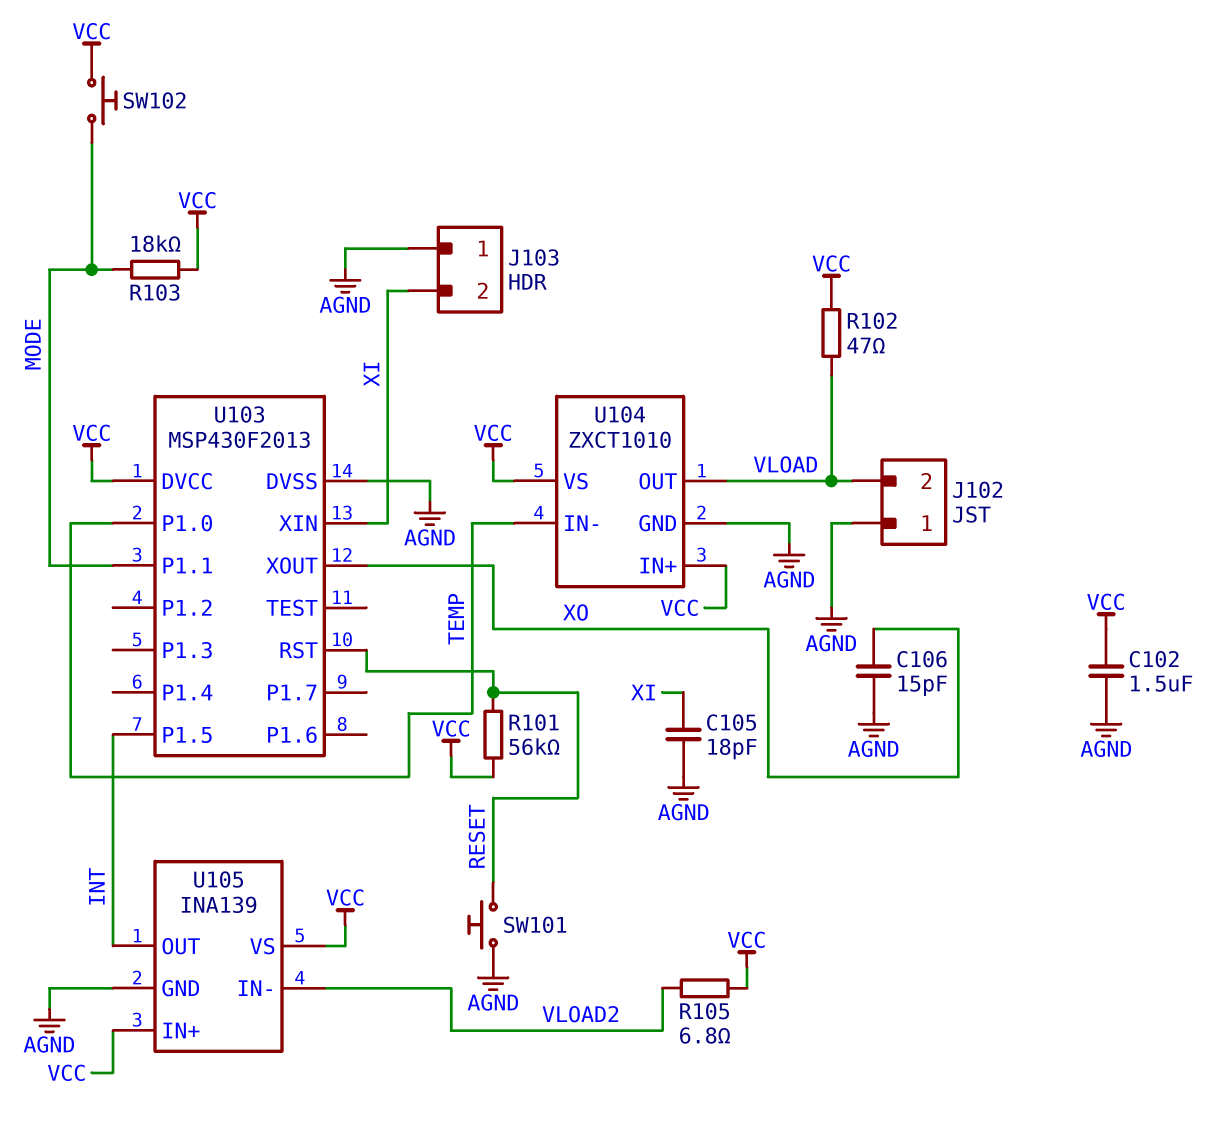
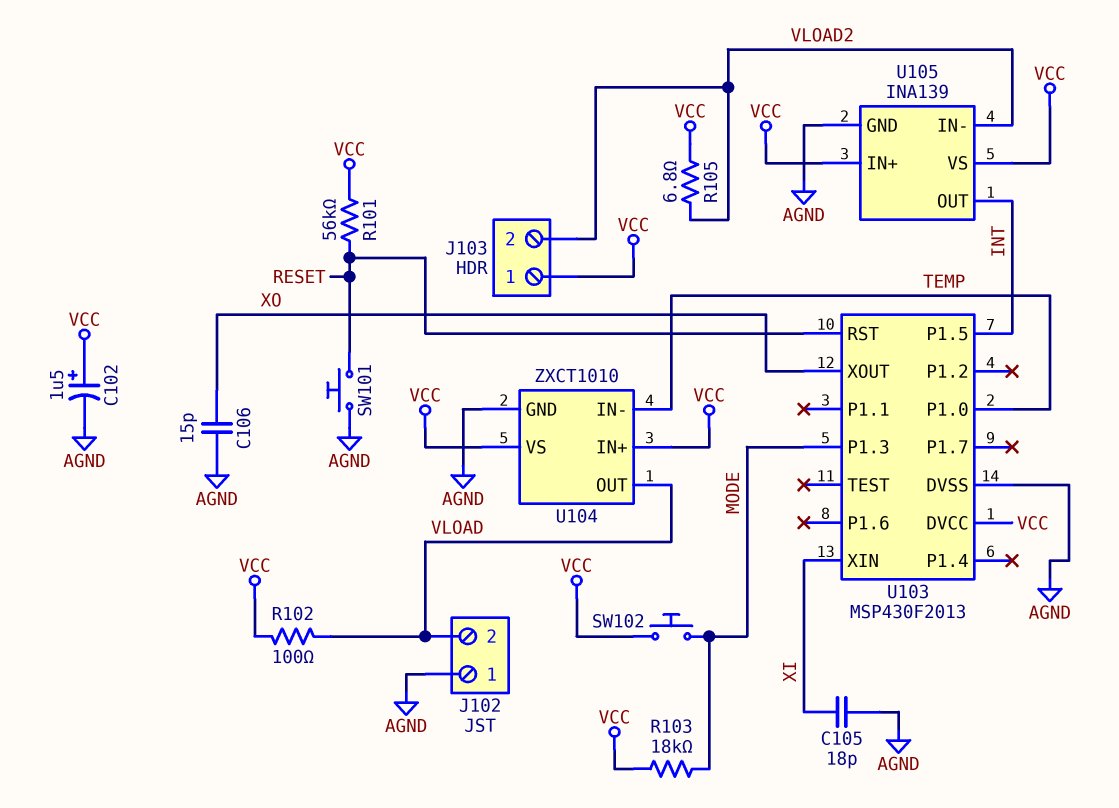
C102: 1.5uF (AGND, VCC) -> 1.5uF (plus VCC, minus AGND)
J103 pin 1: AGND -> VCC
J103 pin 2: XI -> VLOAD2
R102: 47 (VCC, VLOAD) -> 100 (VCC, VLOAD)
U103 pin P1.1: MODE -> none
U103 pin P1.3: none -> MODE

